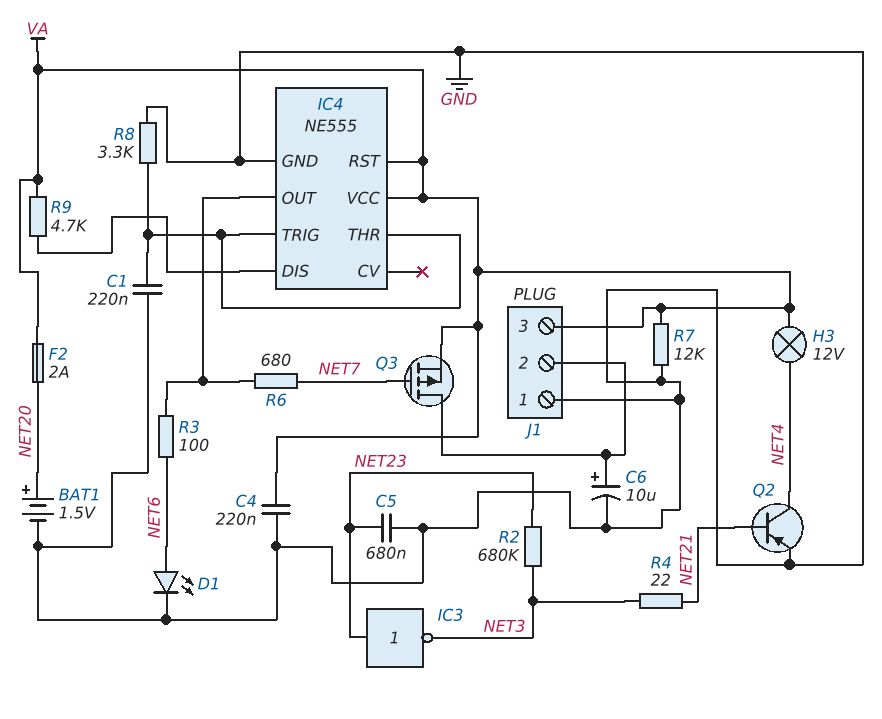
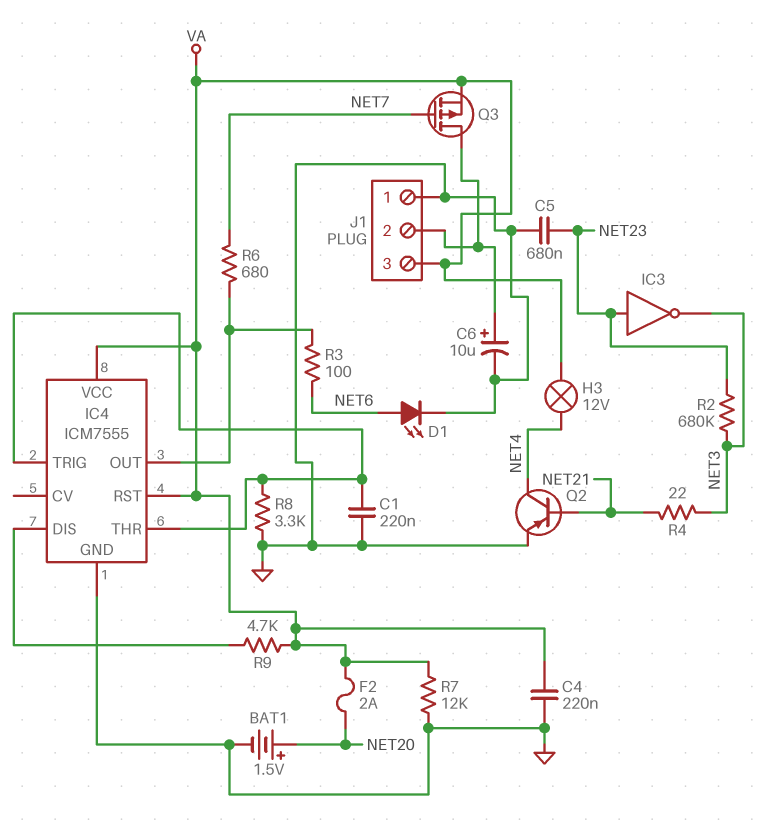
IC4: NE555 -> ICM7555

